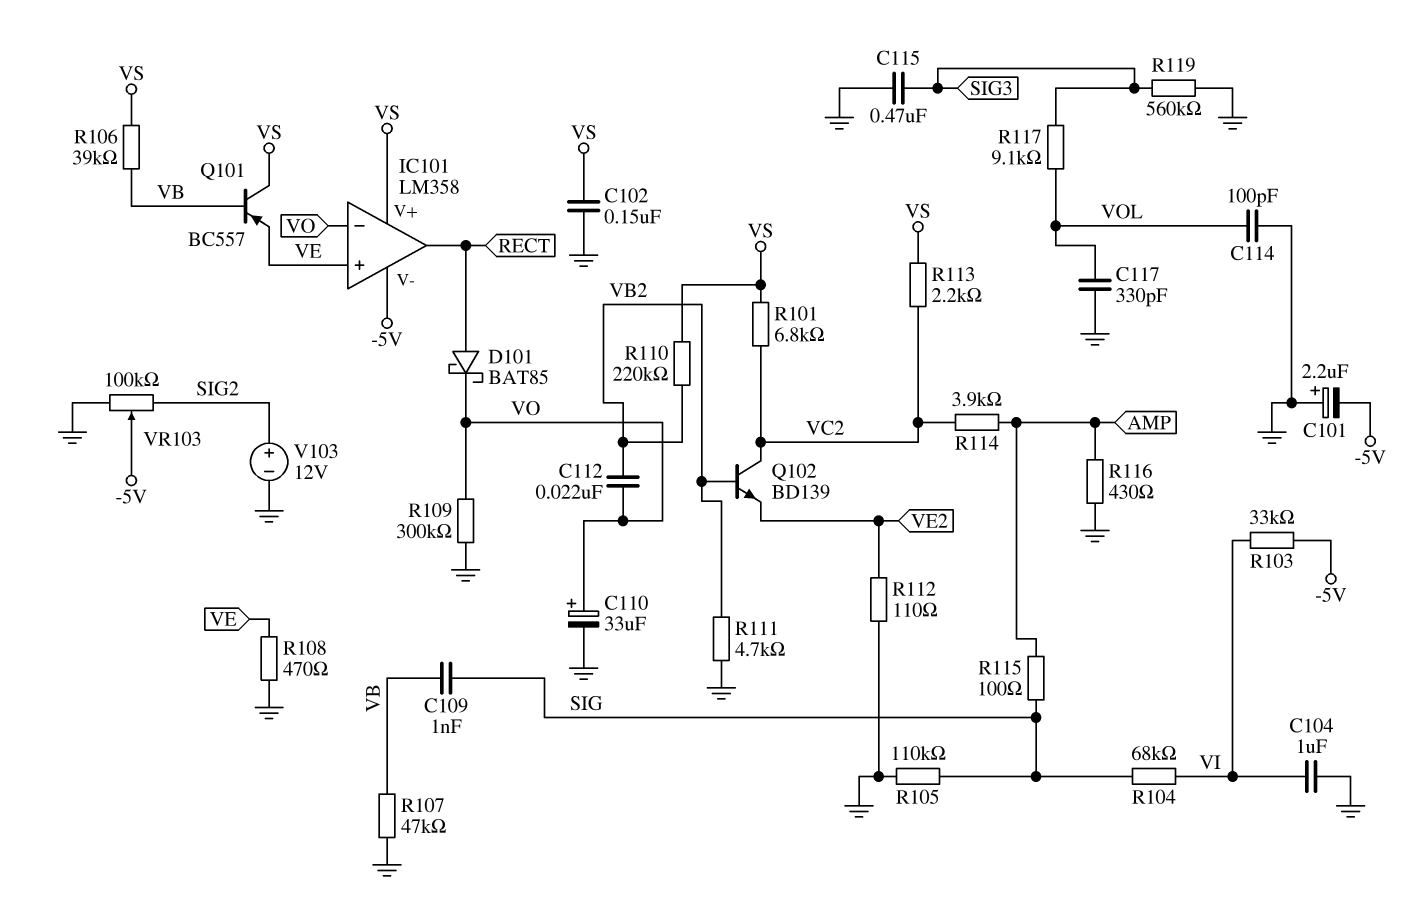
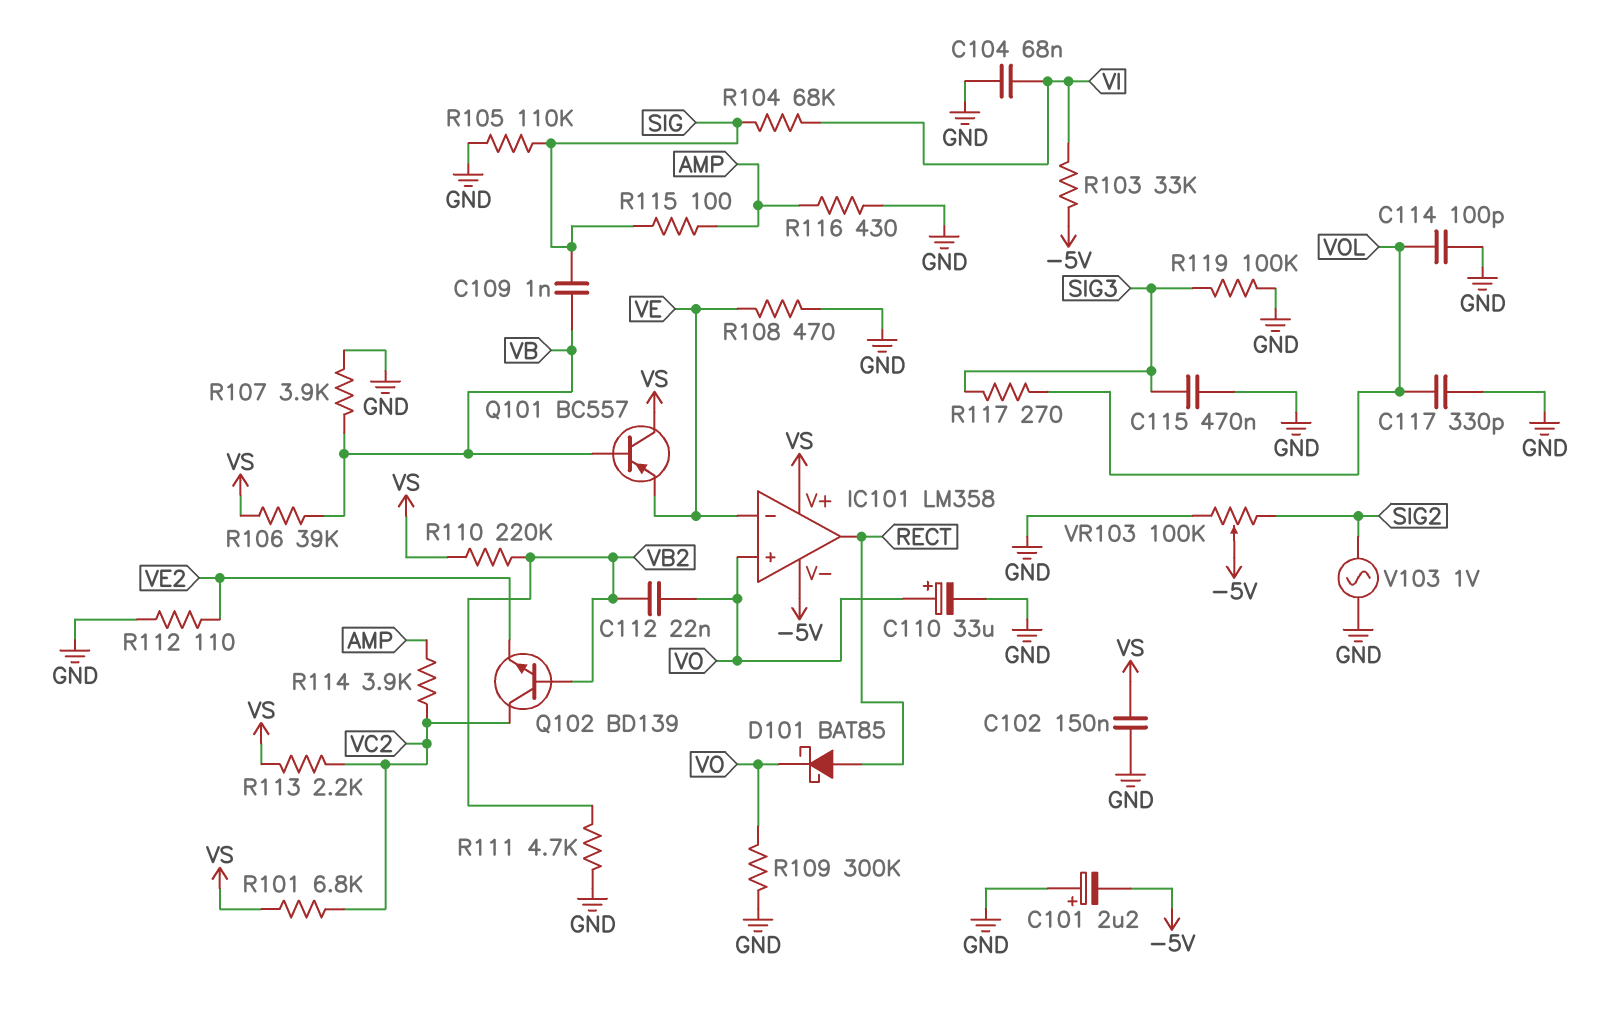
C104: 1uF (GND, VI) -> 68nF (GND, VI)
IC101 pin in+: VE -> VO
IC101 pin in-: VO -> VE
R107: 47k (GND, VB) -> 3.9k (GND, VB)
R117: 9.1k (SIG3, VOL) -> 270 (SIG3, VOL)
R119: 560k (GND, SIG3) -> 100k (GND, SIG3)
V103: 12V (plus SIG2, minus GND) -> AC 1V (GND, SIG2)

